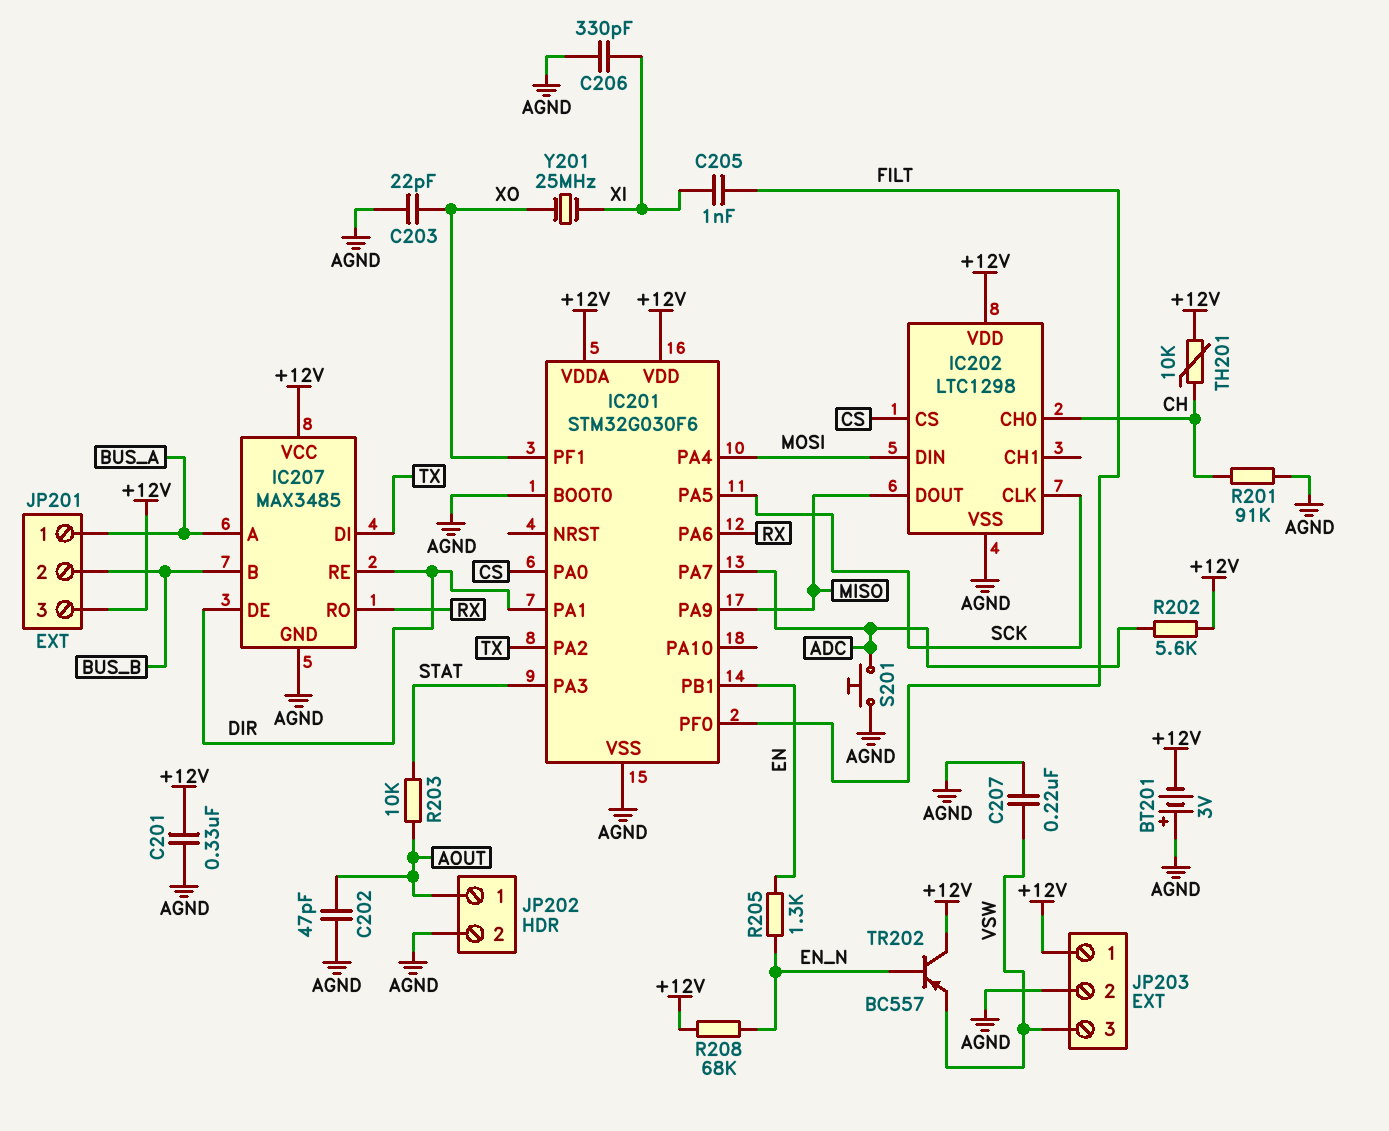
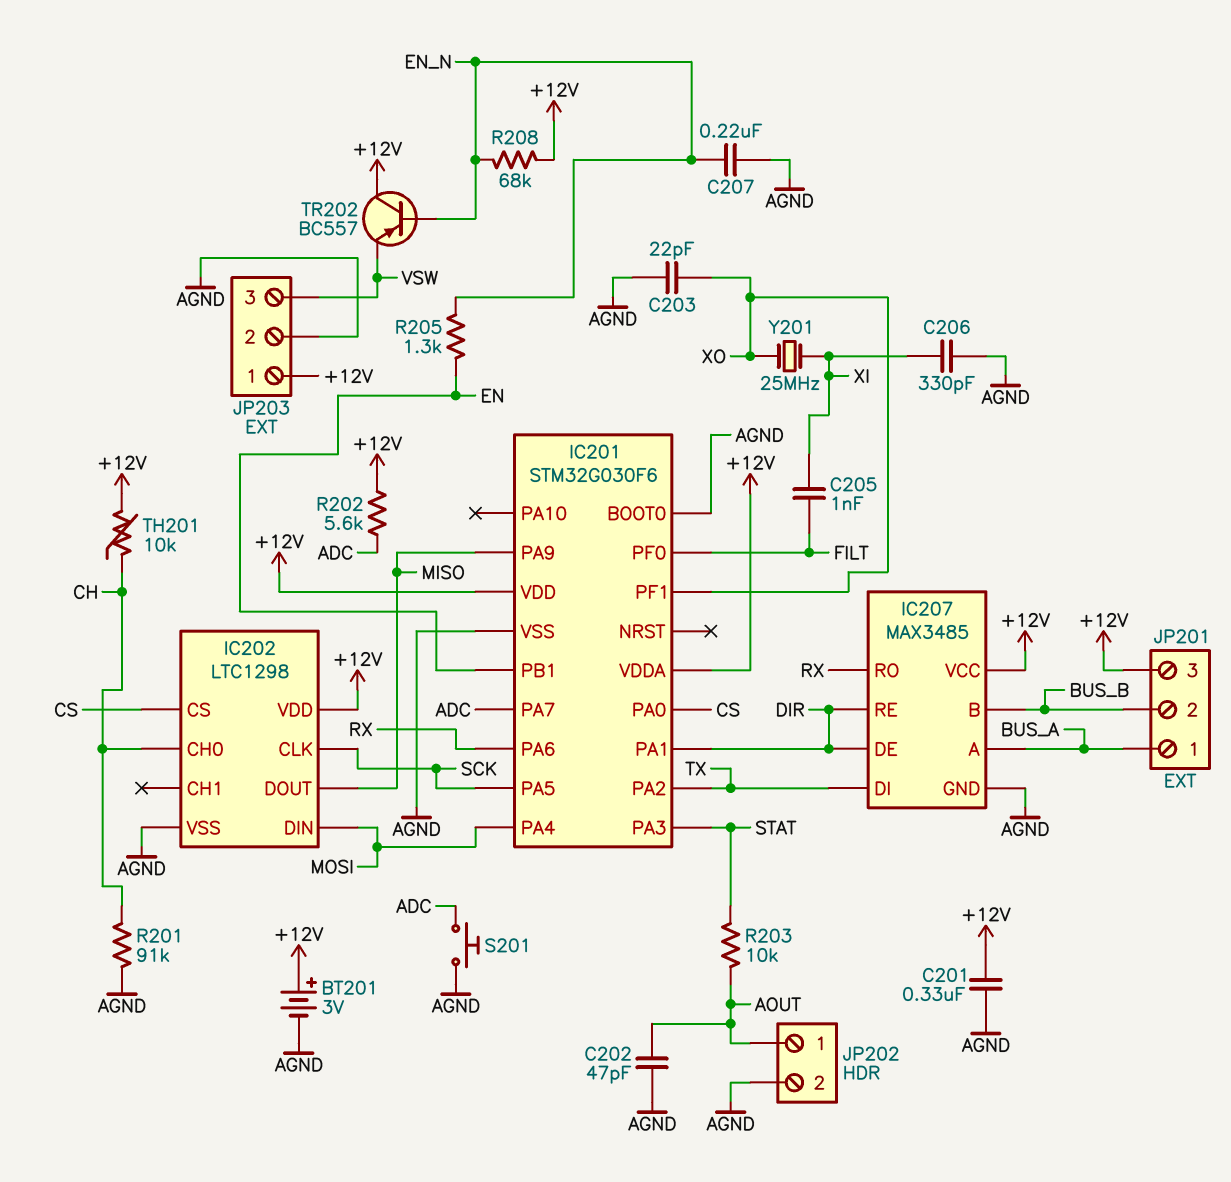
BT201: 3V (plus AGND, minus +12V) -> 3V (plus +12V, minus AGND)
C207: 220nF (AGND, VSW) -> 220nF (AGND, EN_N)

